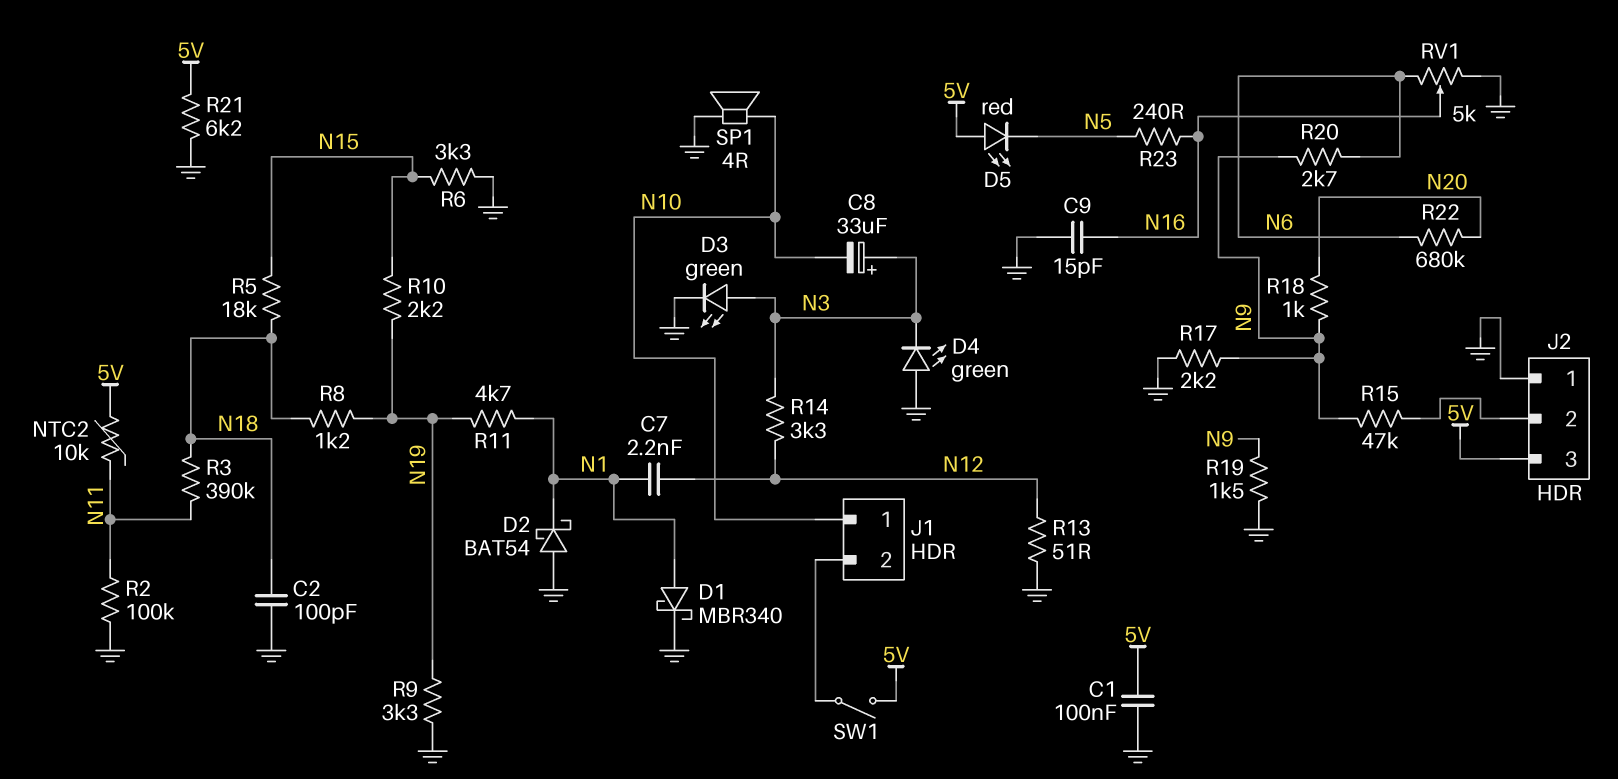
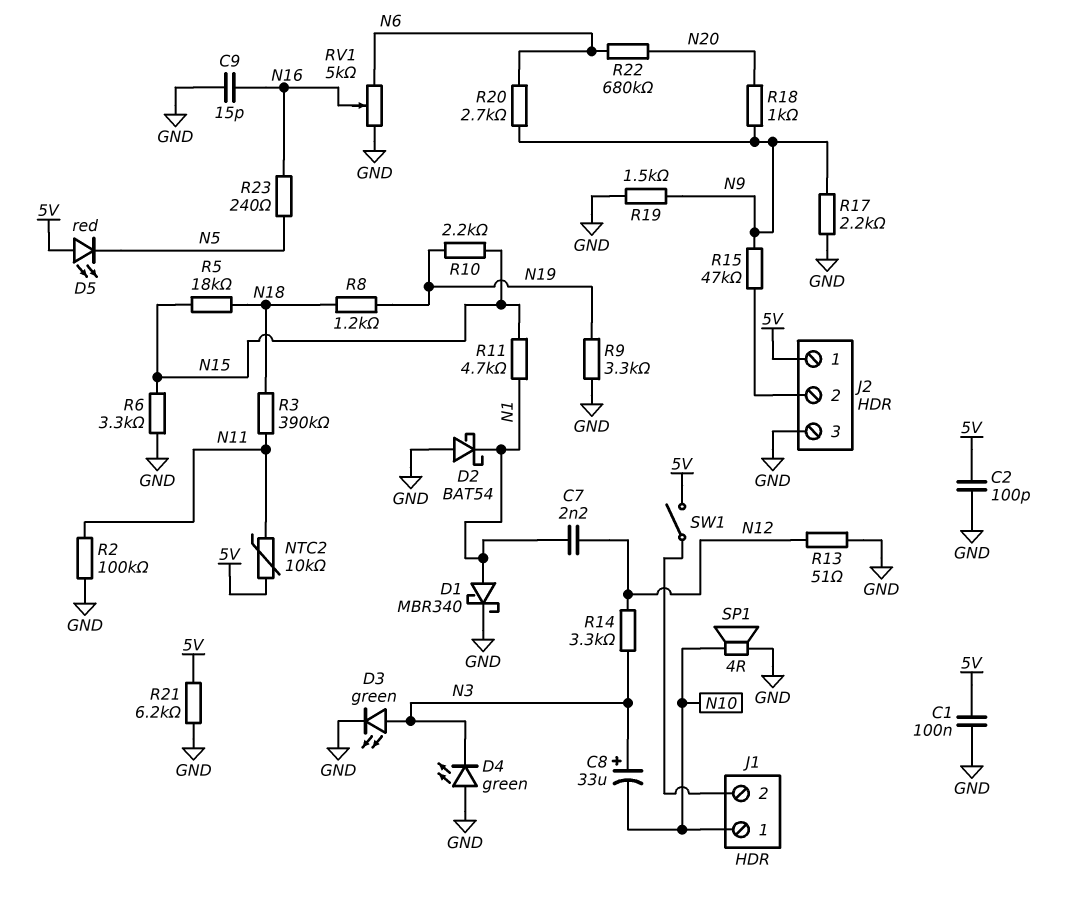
C2: 100pF (GND, N18) -> 100pF (5V, GND)
J2 pin 1: GND -> 5V
J2 pin 3: 5V -> GND
R11: 4.7k (N1, N19) -> 4.7k (N1, N15)

